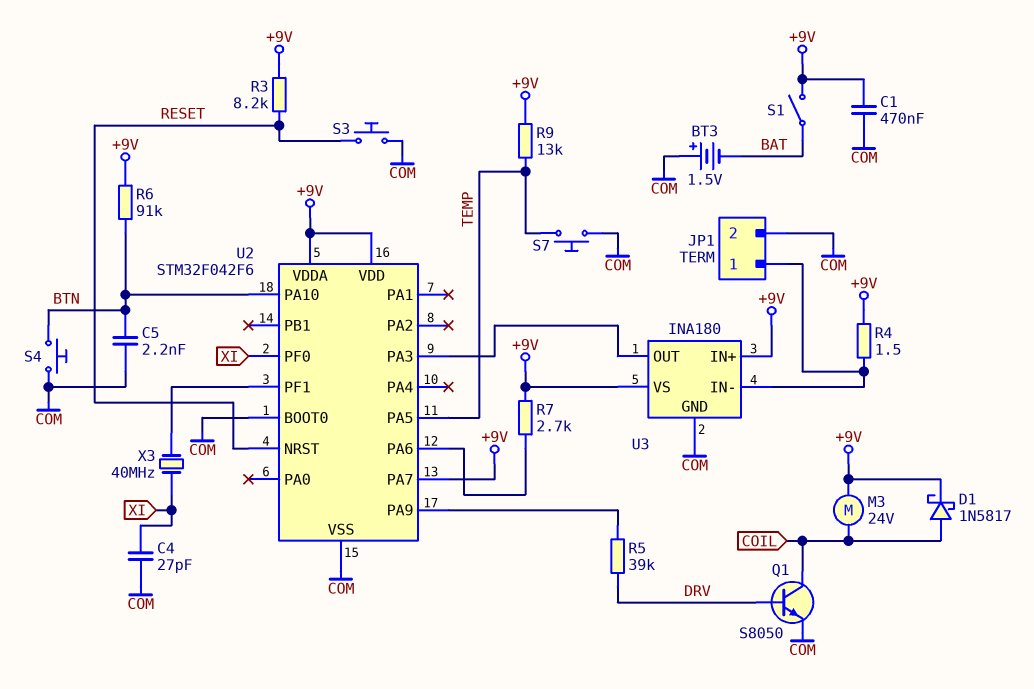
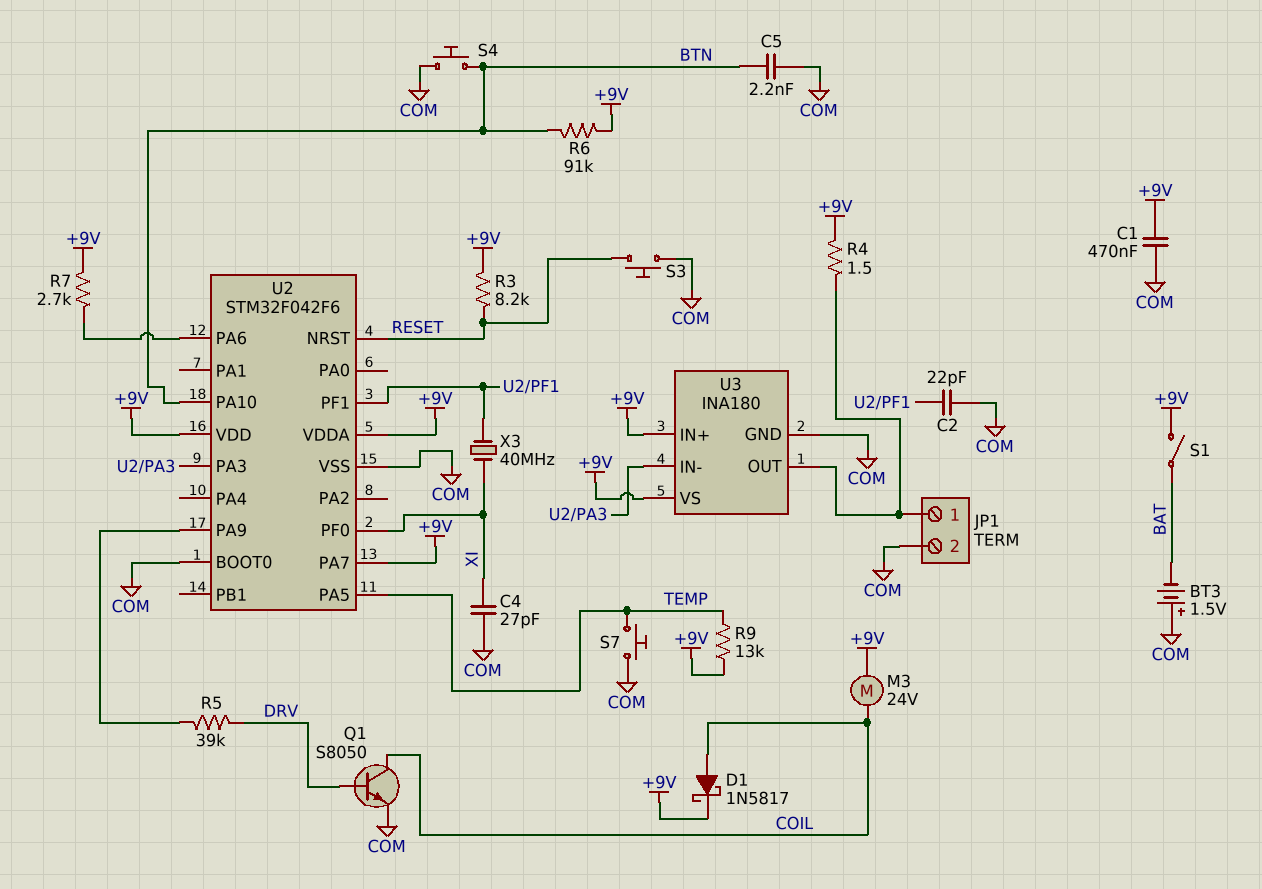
C2: none -> 22pF (COM, U2/PF1)
U3 pin IN-: JP1/1 -> U2/PA3
U3 pin OUT: U2/PA3 -> JP1/1

